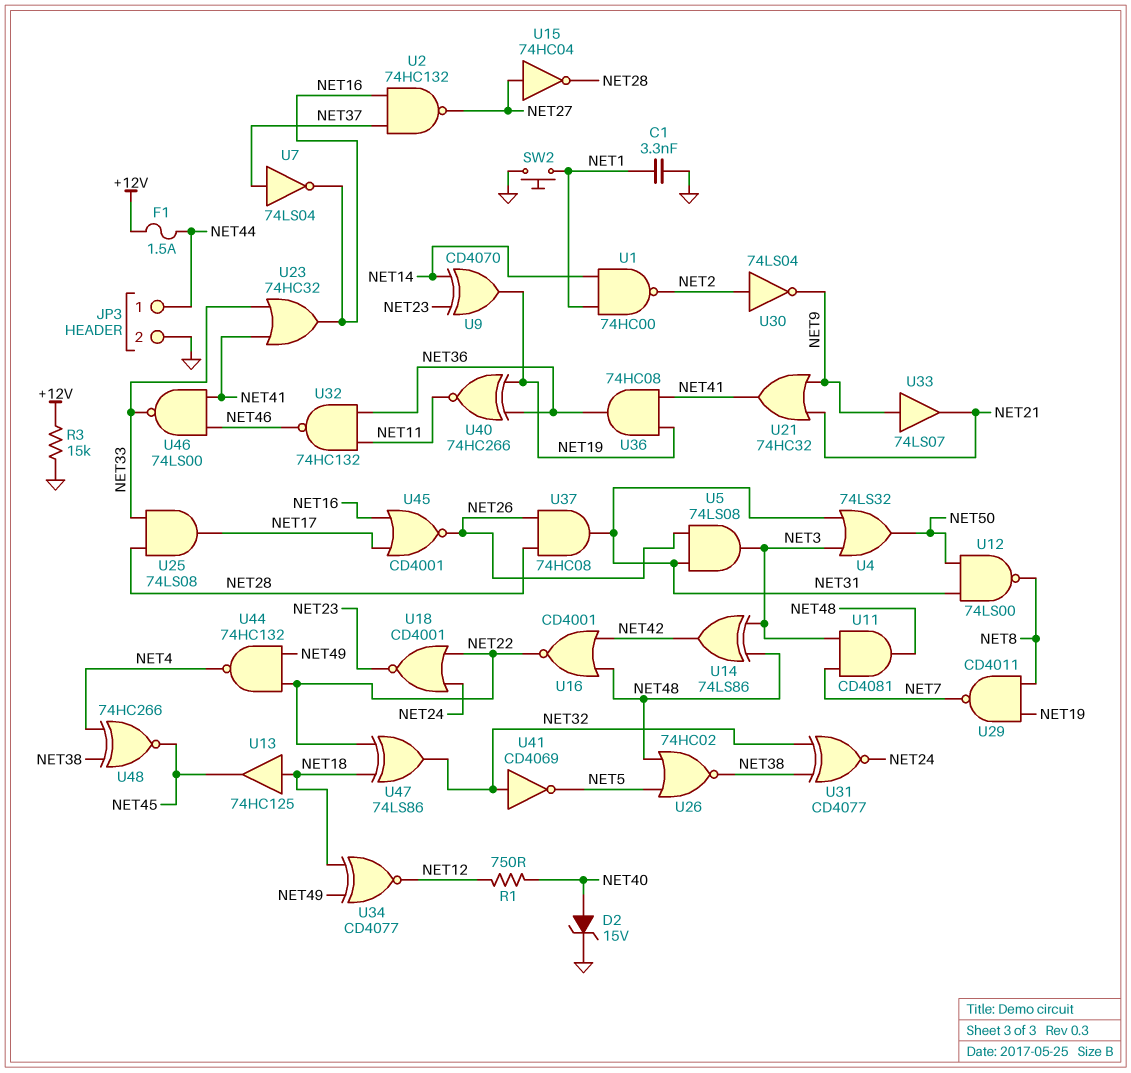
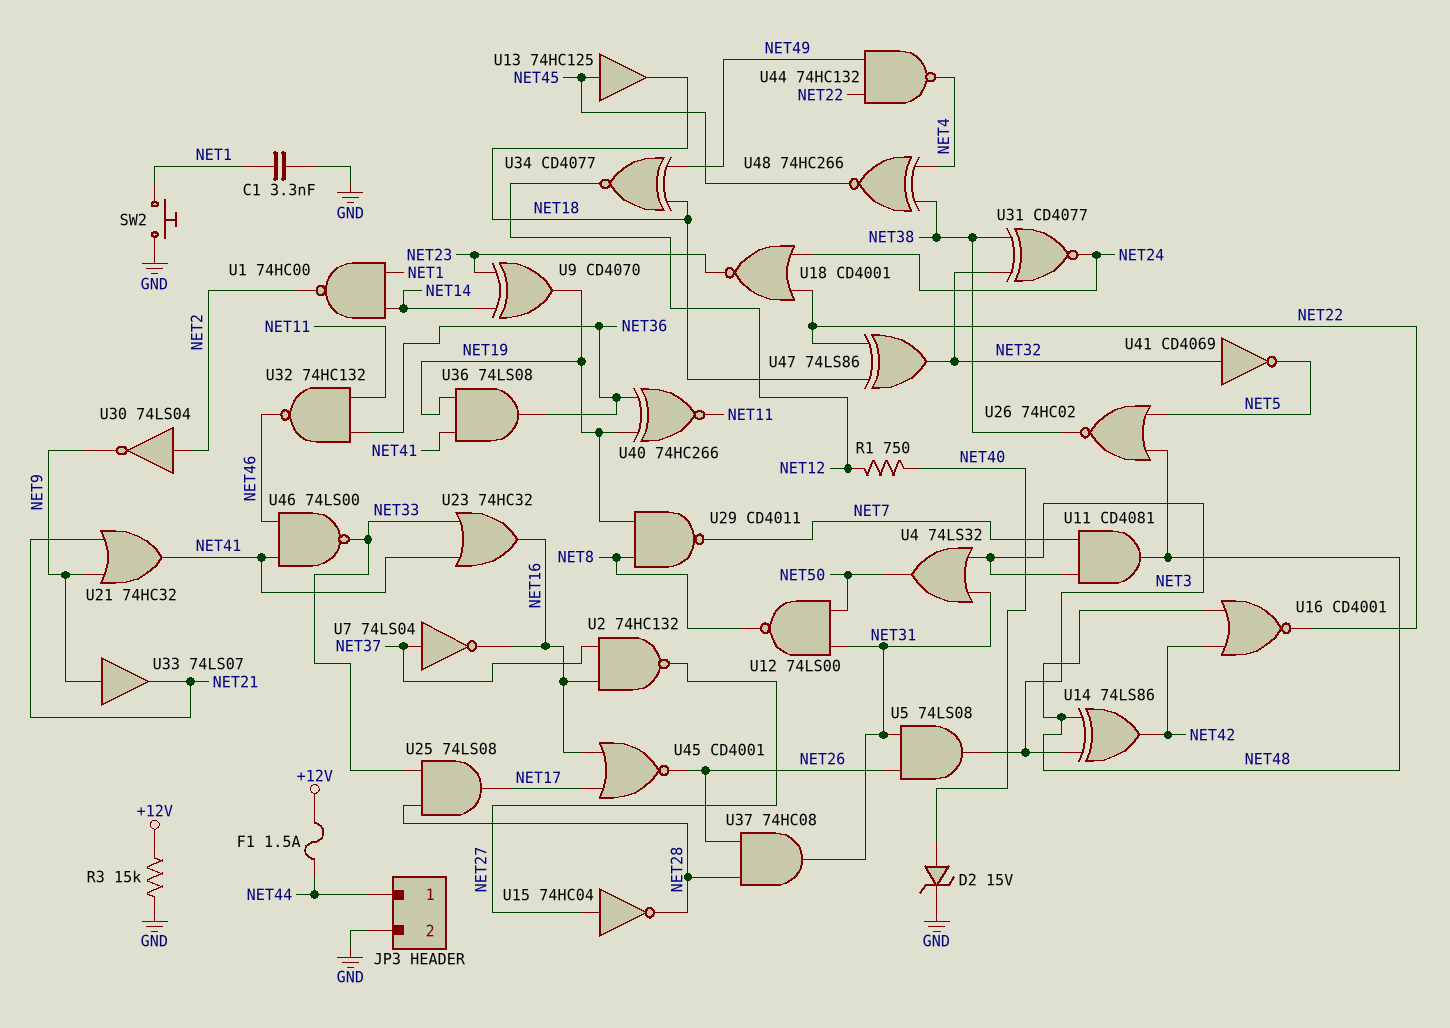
U13: buffer 74HC125 (in NET18, out NET45) -> buffer 74HC125 (in NET45, out NET18)
U36: AND 74HC08 (in NET19, in NET41, out NET36) -> AND 74LS08 (in NET19, in NET41, out NET36)

